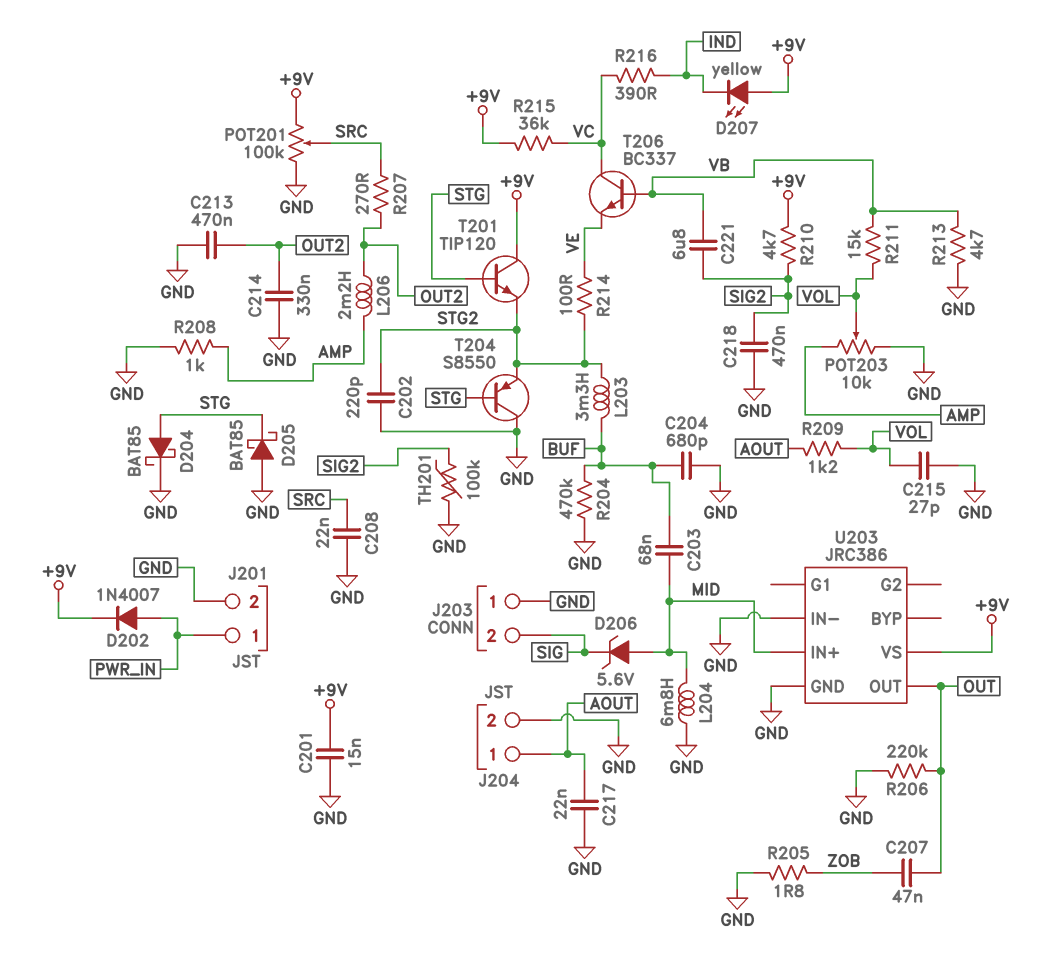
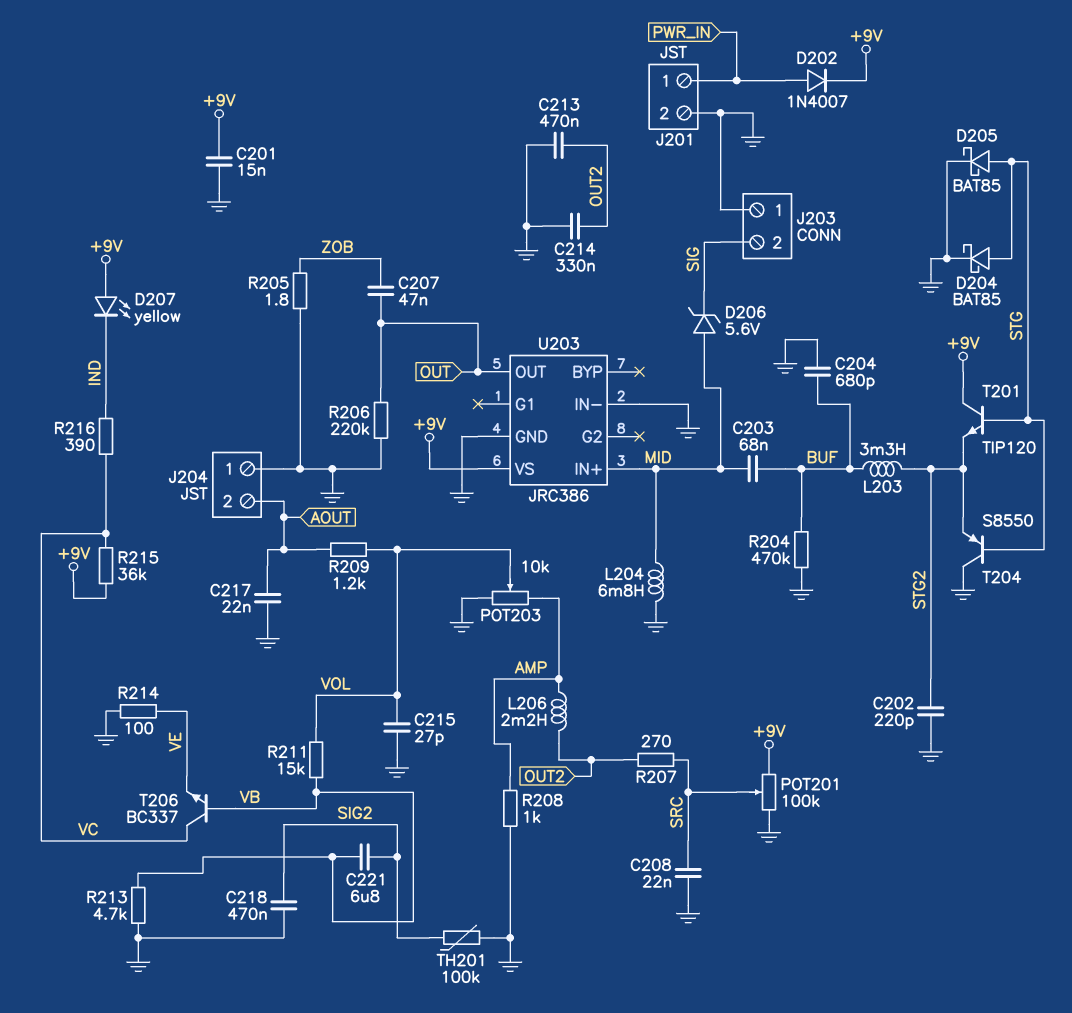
D205: schottky BAT85 (A GND, K STG) -> schottky BAT85 (A STG, K GND)
J204 pin 1: AOUT -> GND
J204 pin 2: GND -> AOUT
R210: 4.7k (+9V, SIG2) -> none
R214: 100 (STG2, VE) -> 100 (GND, VE)

